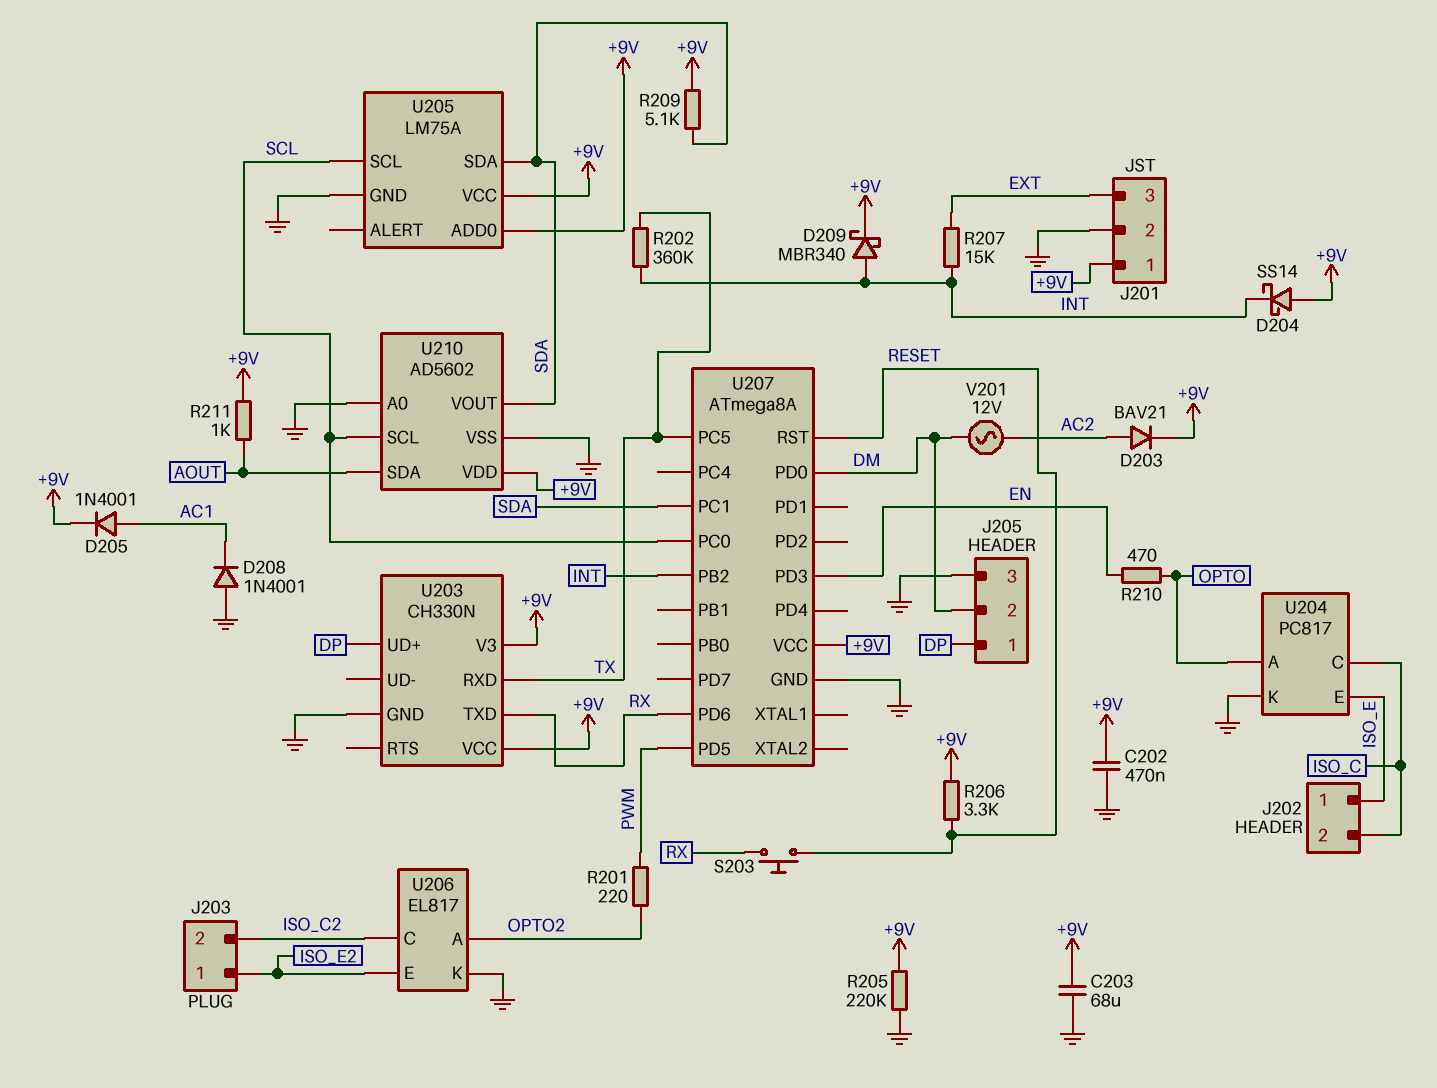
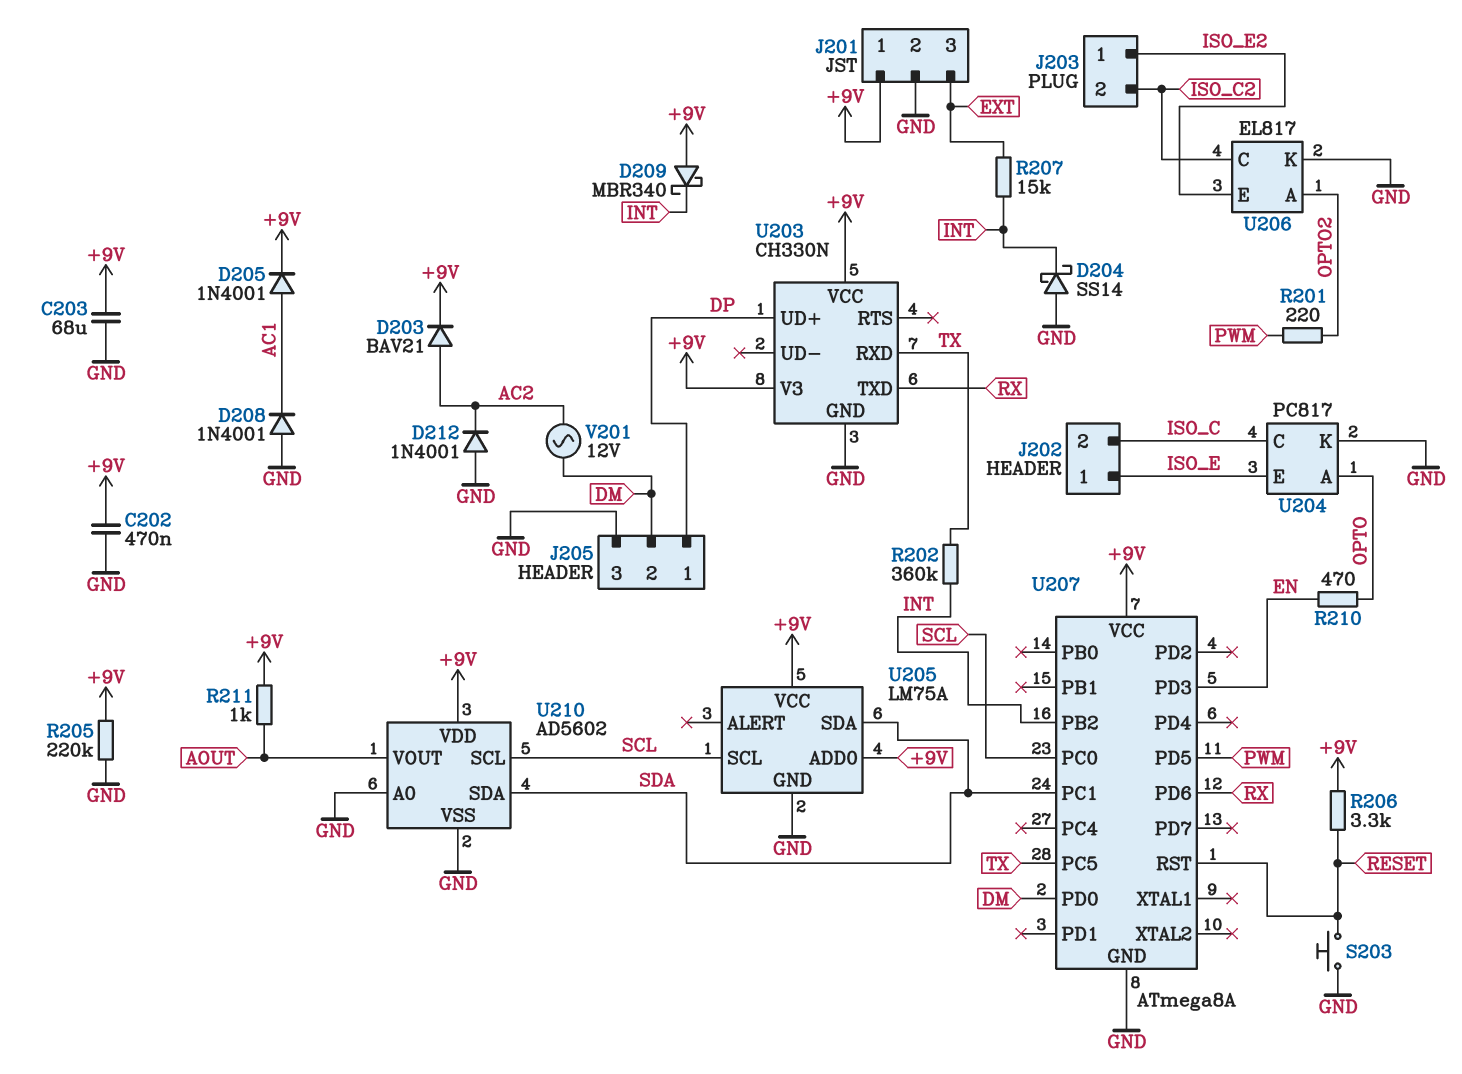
D204: schottky SS14 (A +9V, K INT) -> schottky SS14 (A GND, K INT)
D209: schottky MBR340 (A INT, K +9V) -> schottky MBR340 (A +9V, K INT)
D212: none -> diode 1N4001 (A GND, K AC2)
R209: 5.1k (+9V, SDA) -> none
S203: button (RESET, RX) -> button (GND, RESET)
U210 pin SDA: AOUT -> SDA
U210 pin VOUT: SDA -> AOUT

